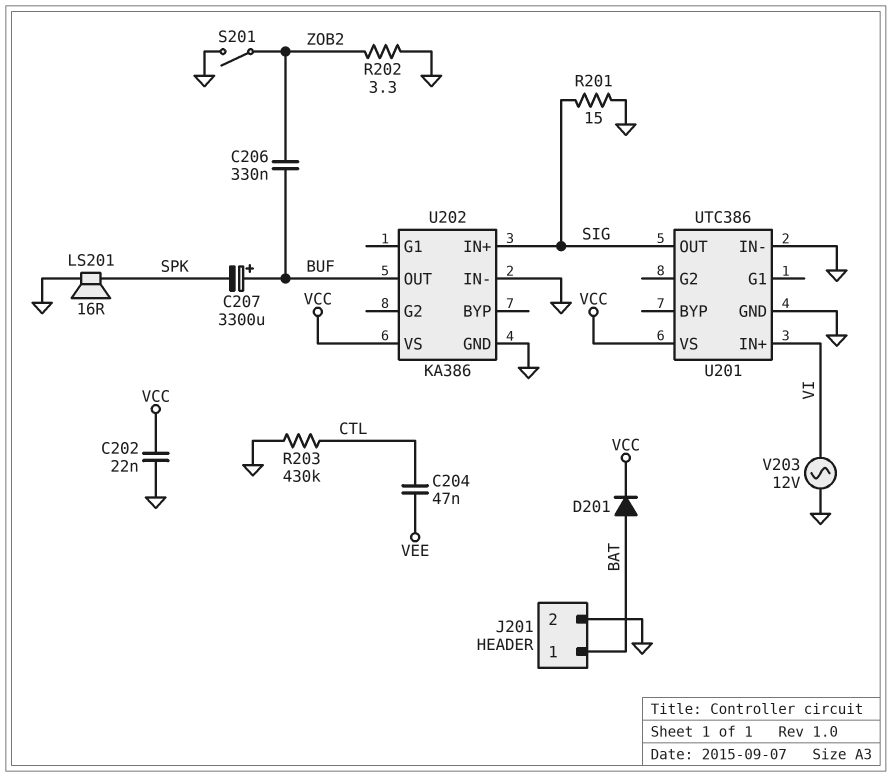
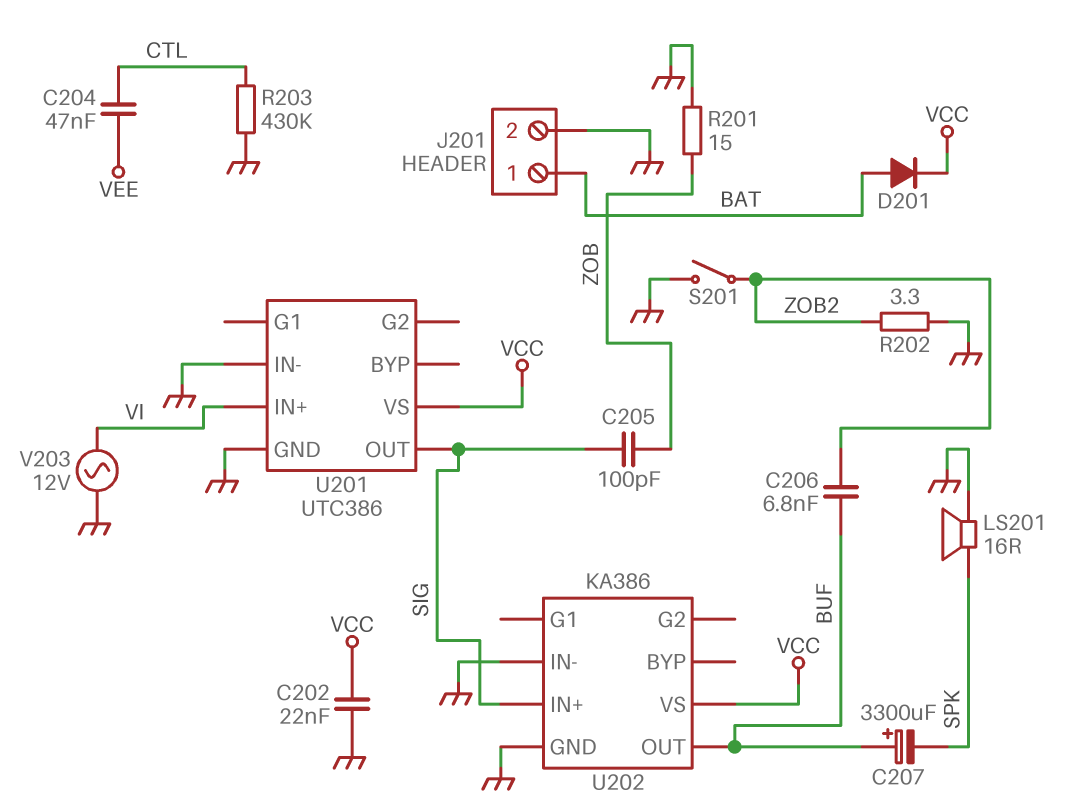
C205: none -> 100pF (SIG, ZOB)
C206: 330nF (BUF, ZOB2) -> 6.8nF (BUF, ZOB2)
R201: 15 (GND, SIG) -> 15 (GND, ZOB)

